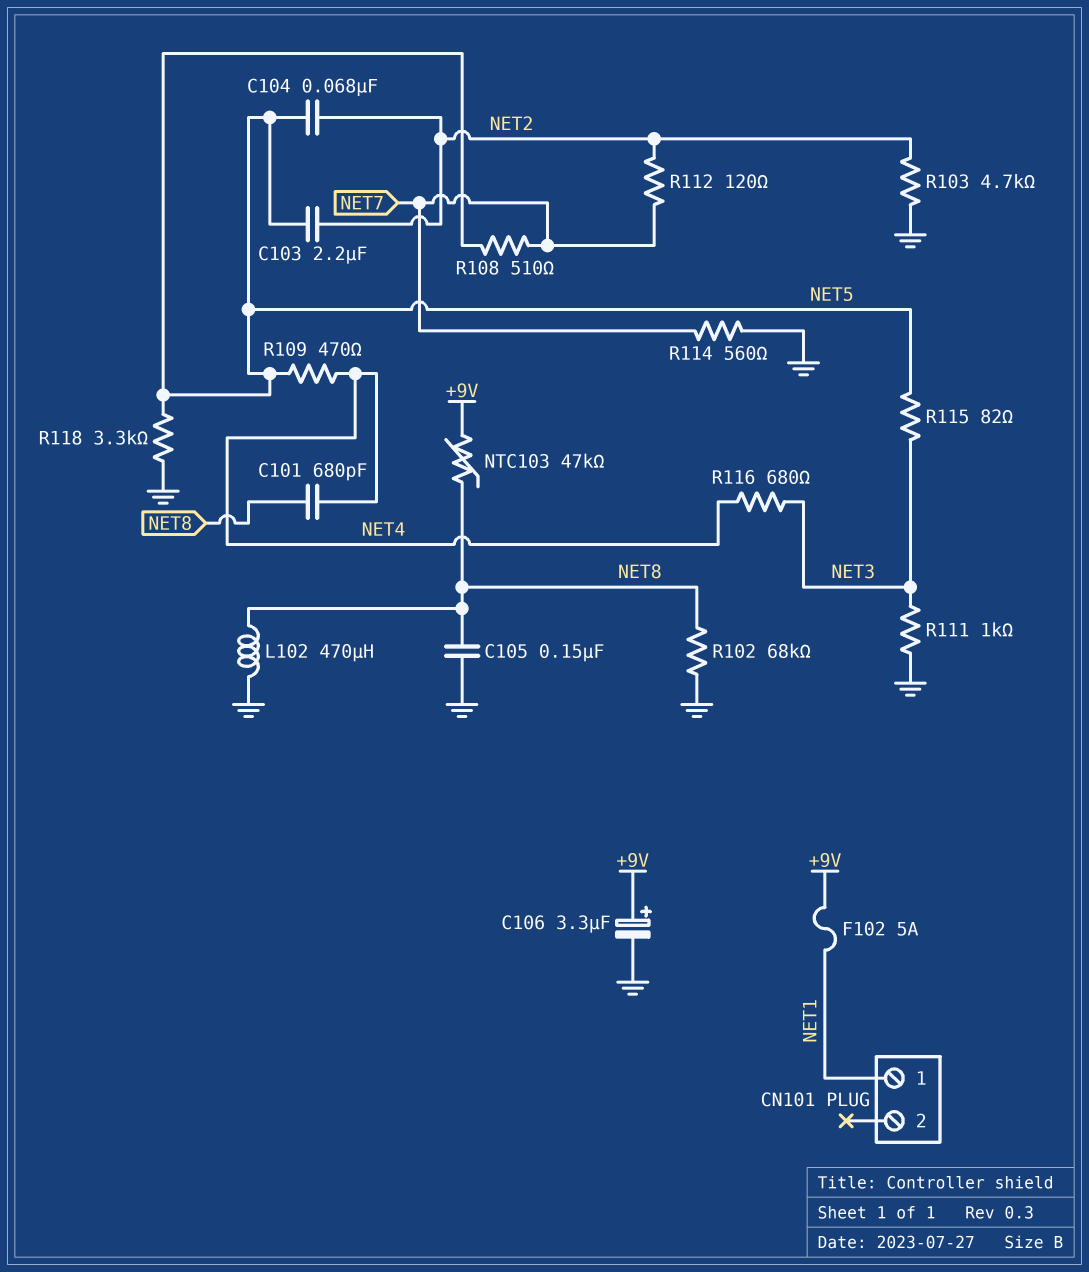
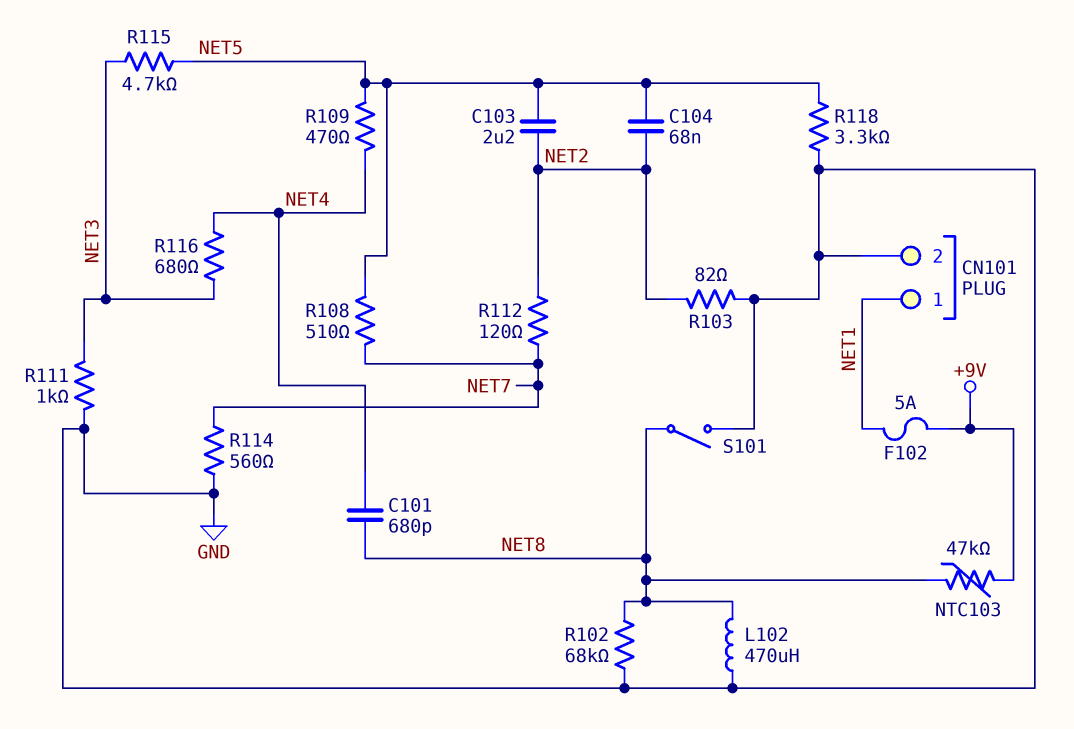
C105: 150nF (GND, NET8) -> none
C106: 3.3uF (plus +9V, minus GND) -> none
CN101 pin 2: none -> GND
R103: 4.7k (GND, NET2) -> 82 (GND, NET2)
R115: 82 (NET3, NET5) -> 4.7k (NET3, NET5)
S101: none -> switch (GND, NET8)

